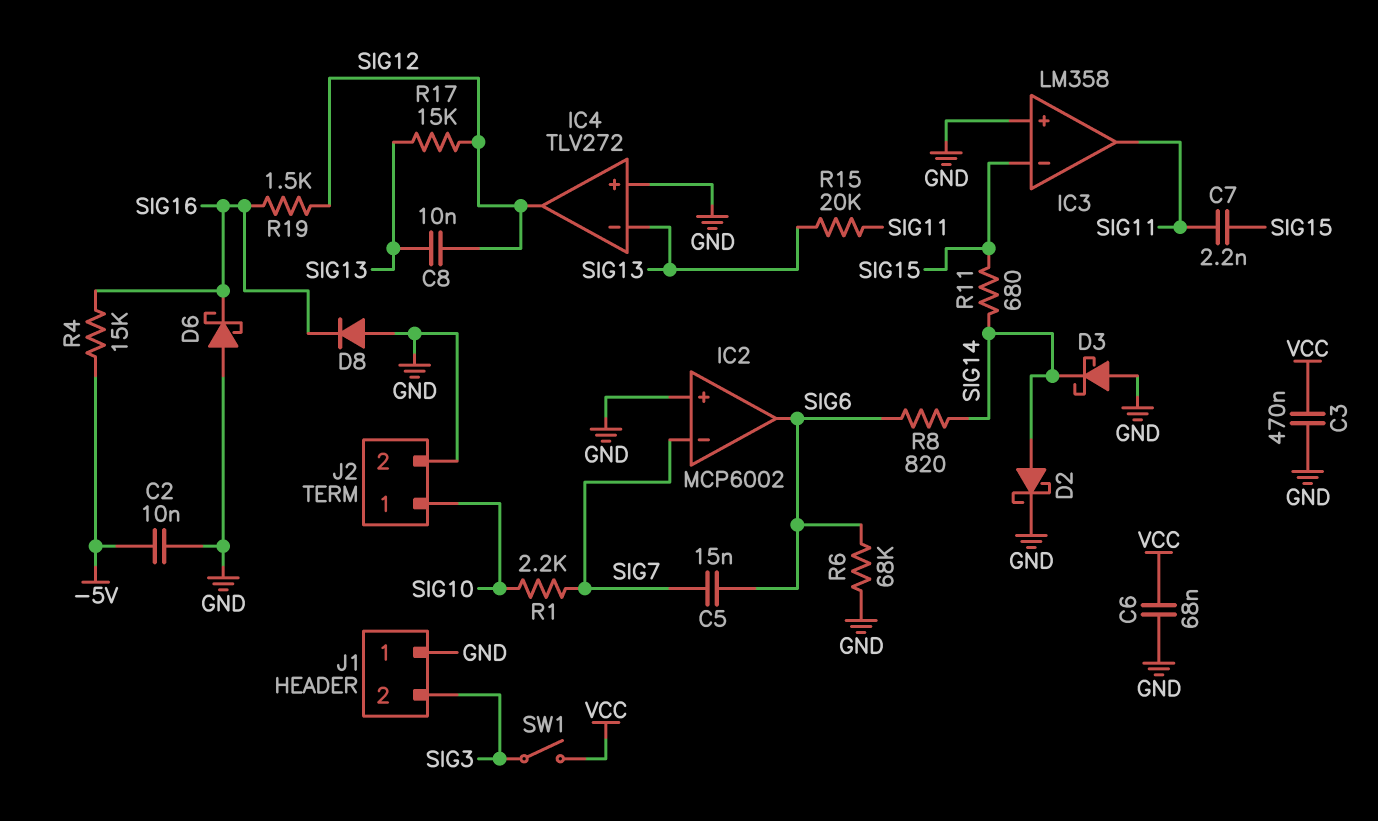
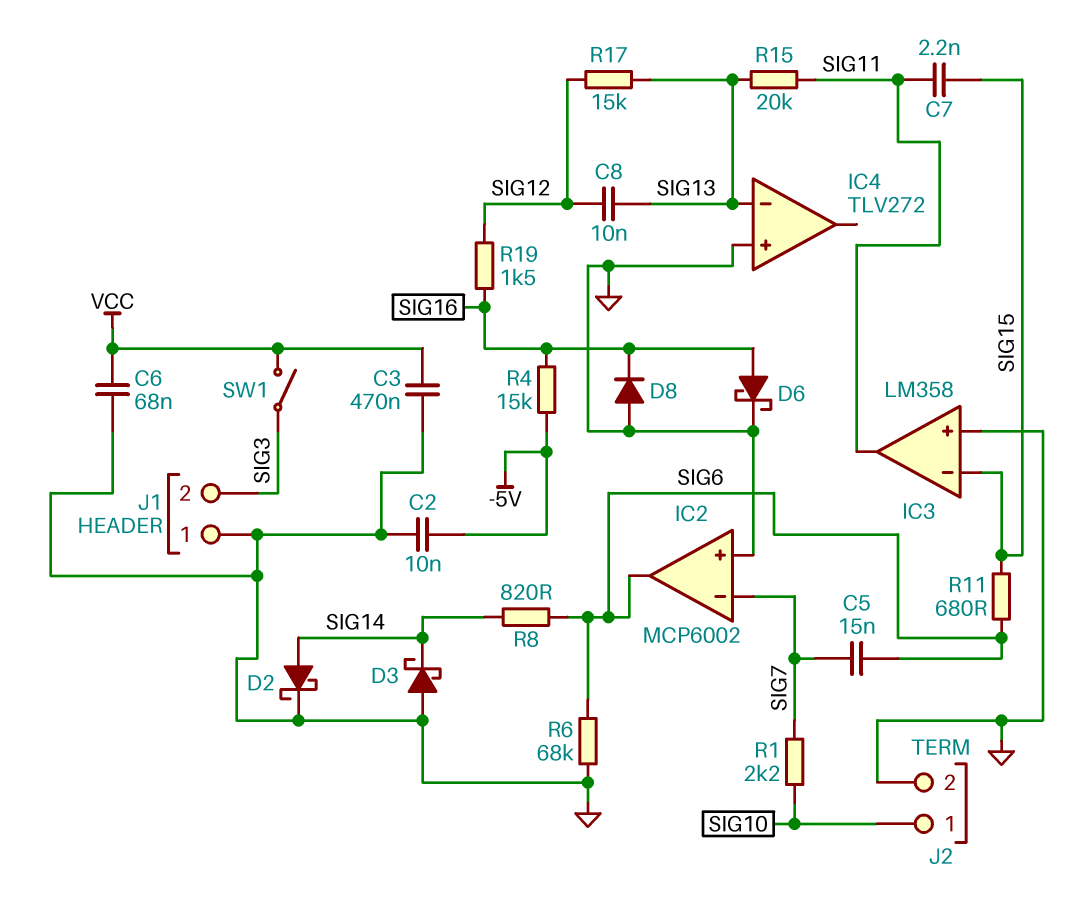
D6: schottky (A GND, K SIG16) -> schottky (A SIG16, K GND)
IC4 pin out: SIG12 -> none
R11: 680 (SIG14, SIG15) -> 680 (SIG6, SIG15)

